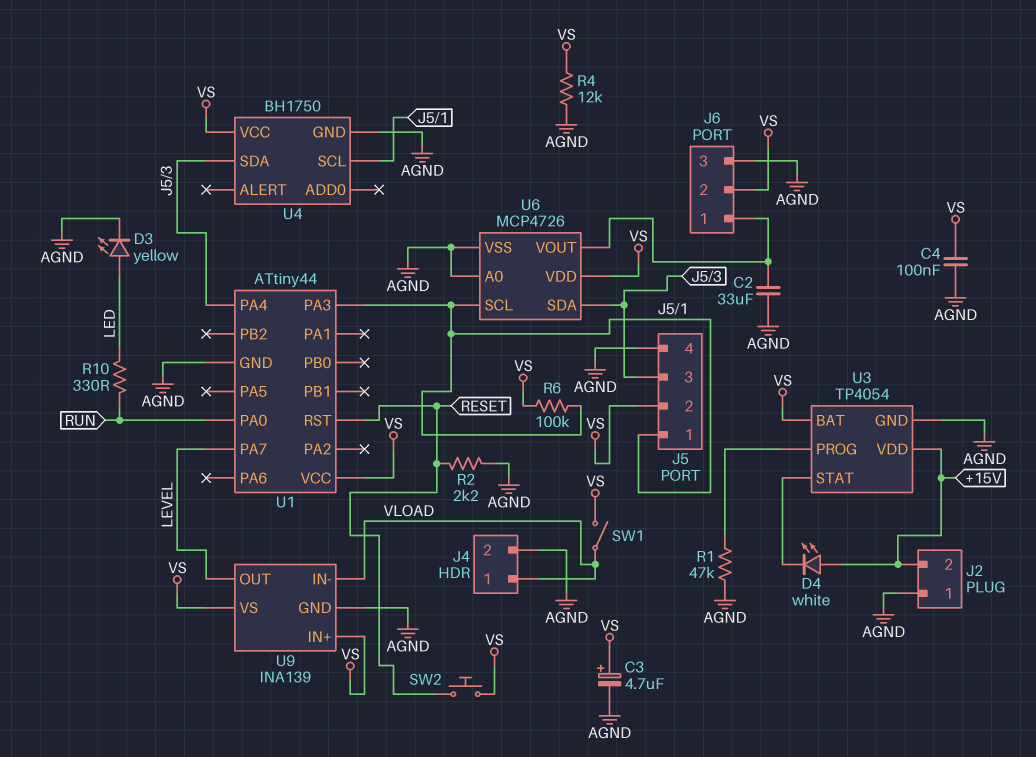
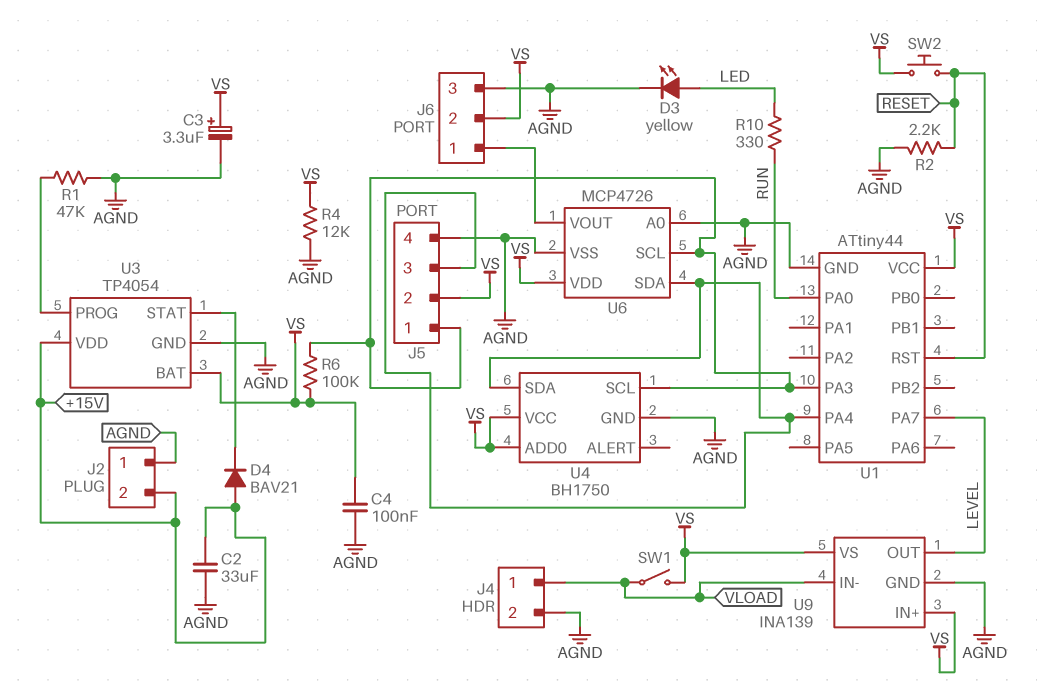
C2: 33uF (AGND, J6/1) -> 33uF (+15V, AGND)
C3: 4.7uF (plus VS, minus AGND) -> 3.3uF (plus VS, minus AGND)
D4: LED white (A +15V, K U3/STAT) -> diode BAV21 (A +15V, K U3/STAT)
U4 pin ADD0: none -> VS

